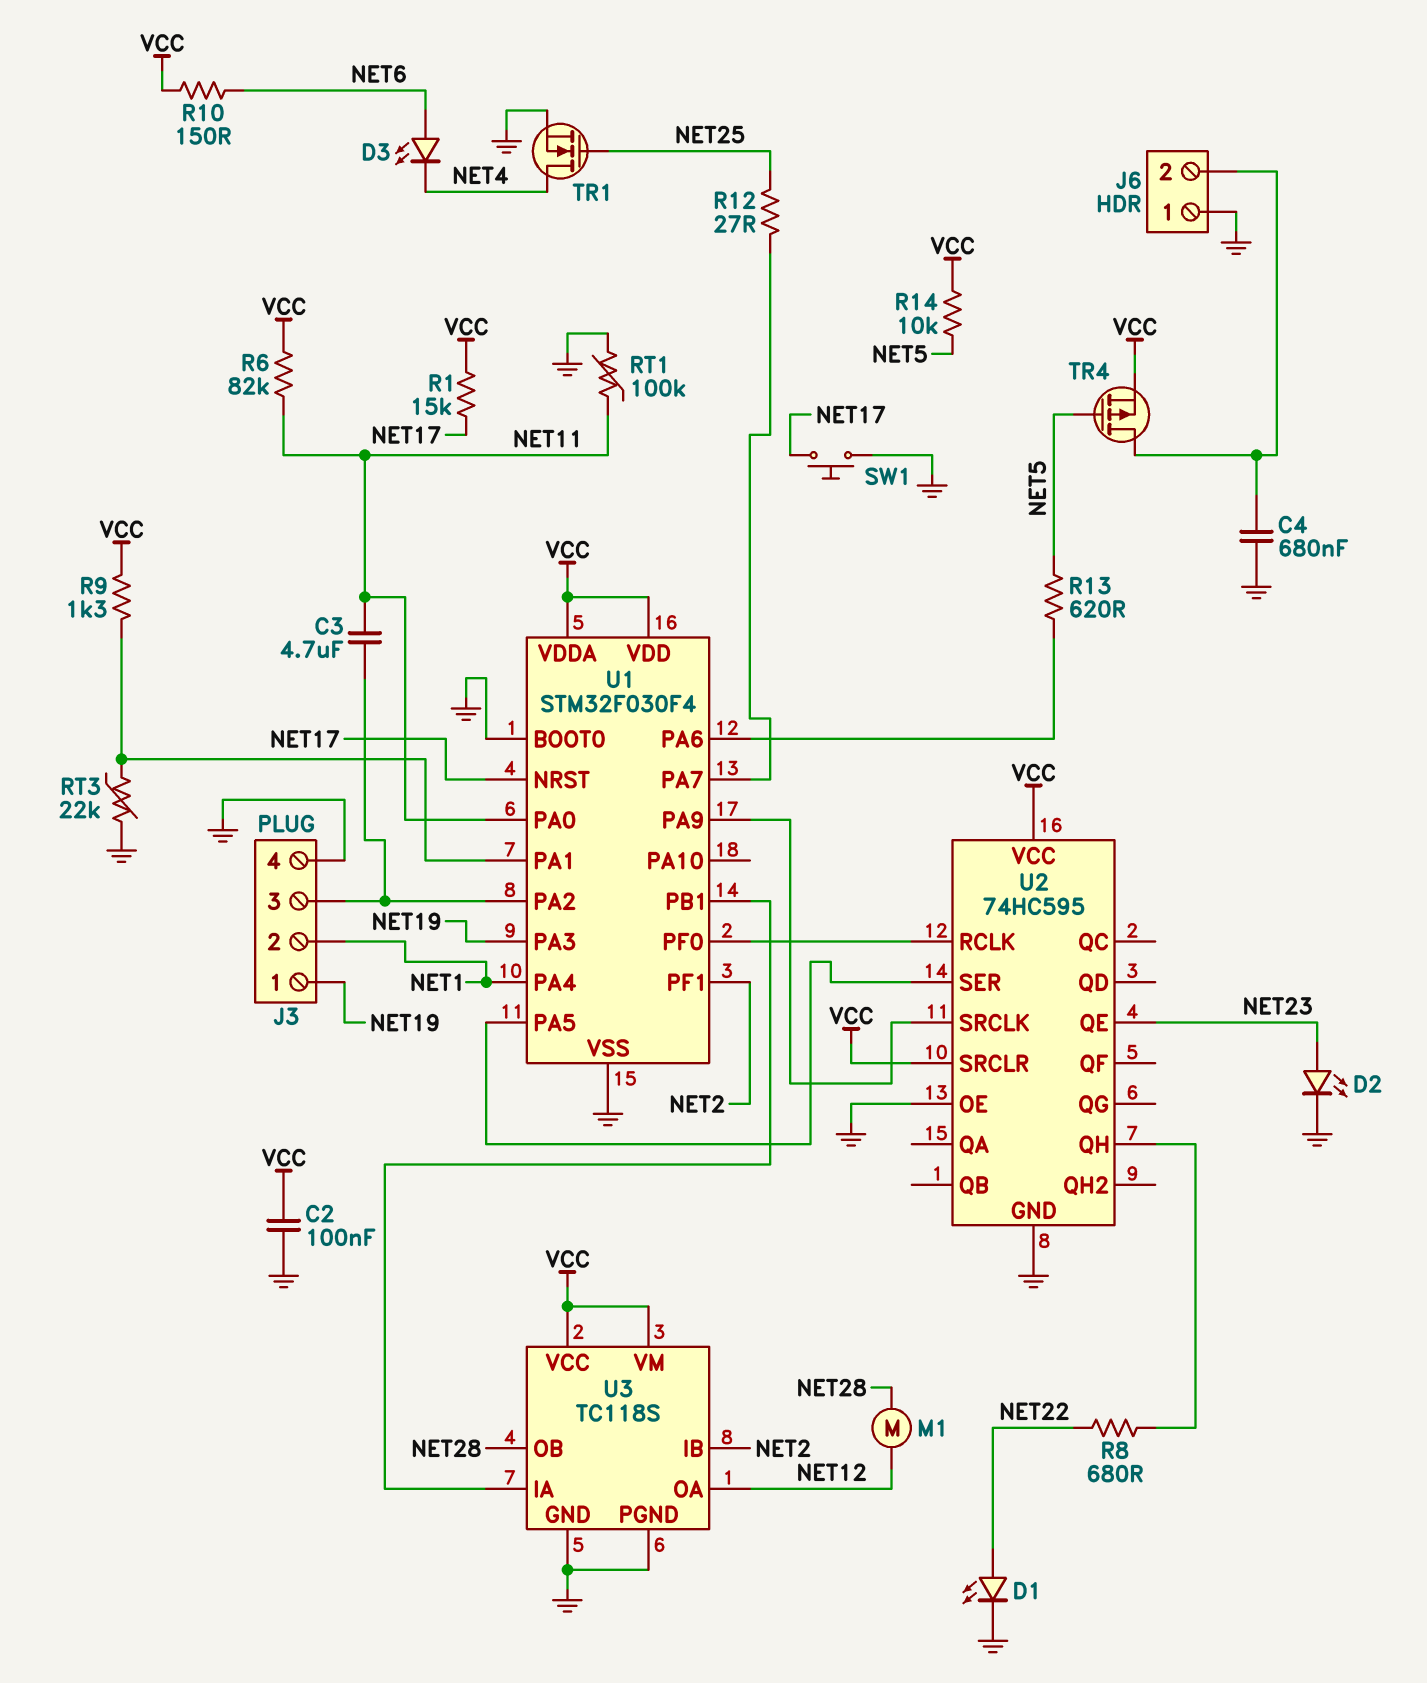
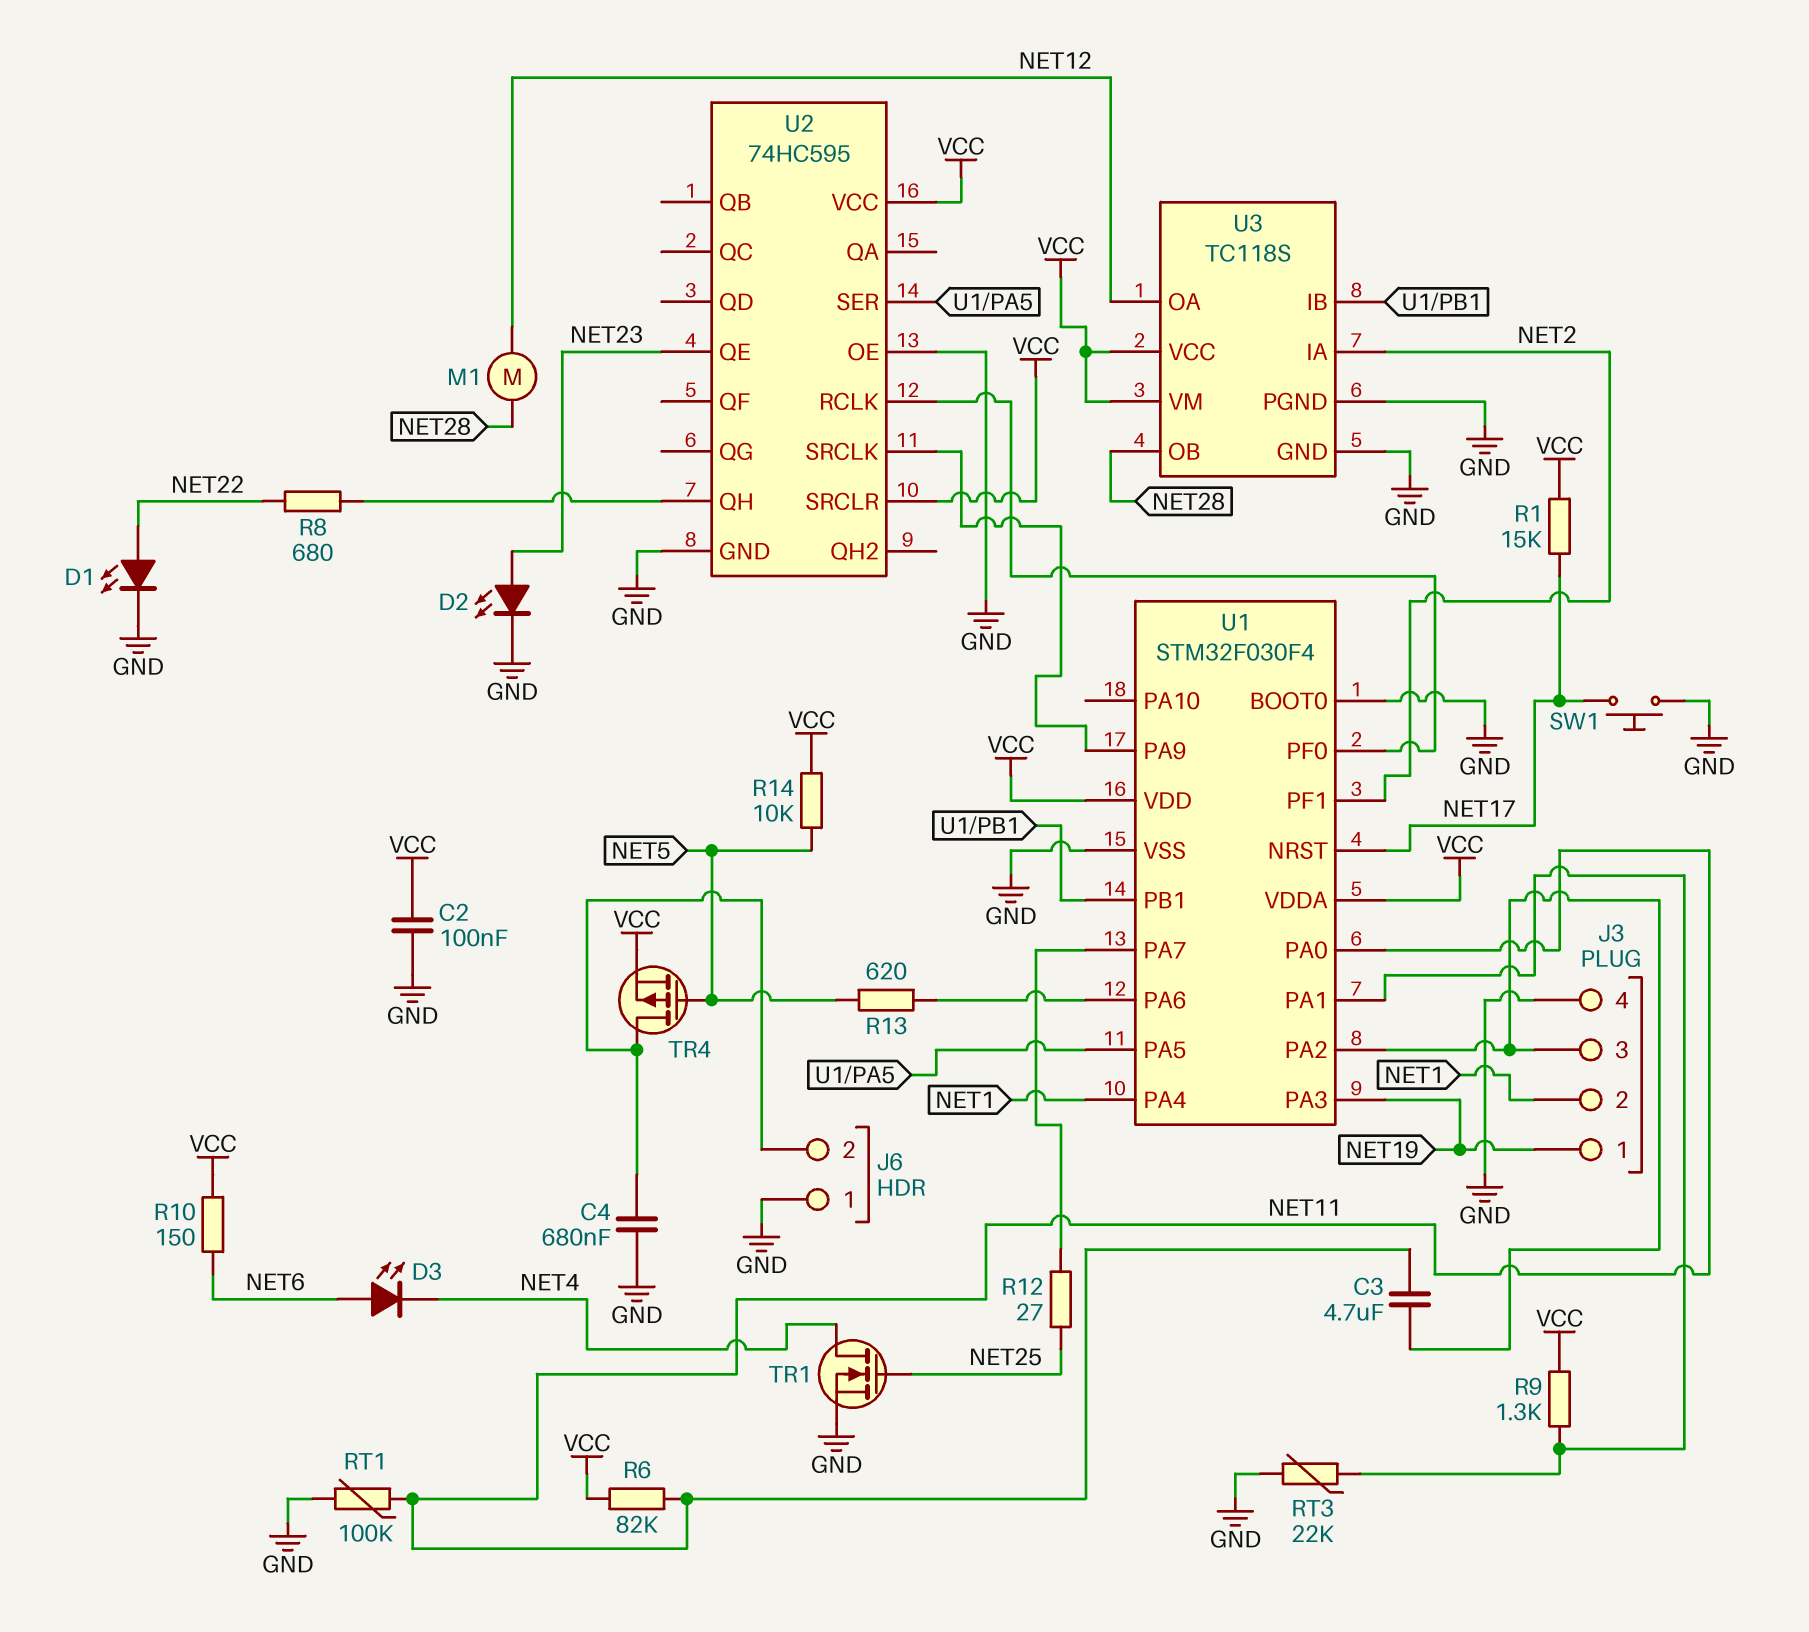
U3 pin IA: U1/PB1 -> NET2
U3 pin IB: NET2 -> U1/PB1

